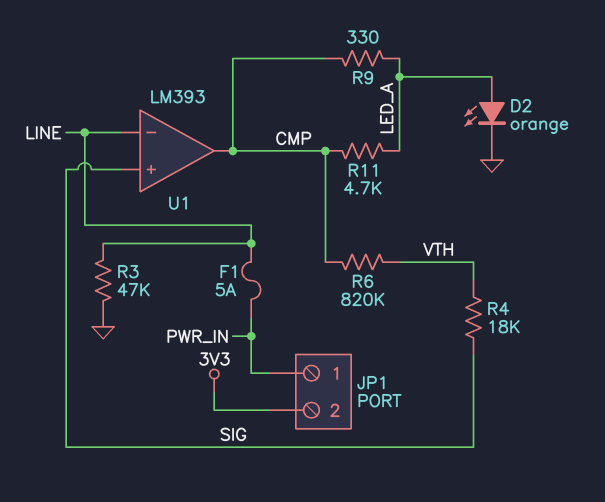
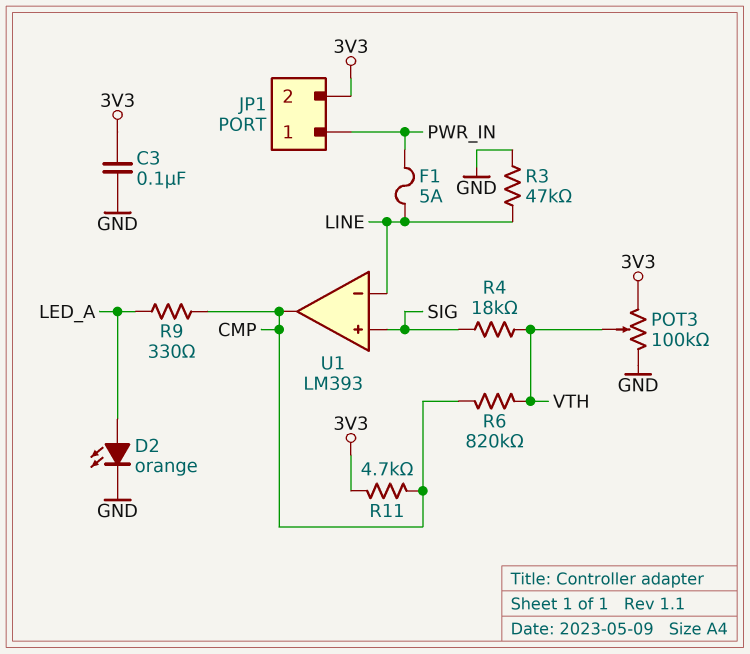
C3: none -> 100nF (3V3, GND)
POT3: none -> 100k (3V3, GND, wiper VTH)
R11: 4.7k (CMP, LED_A) -> 4.7k (3V3, CMP)

